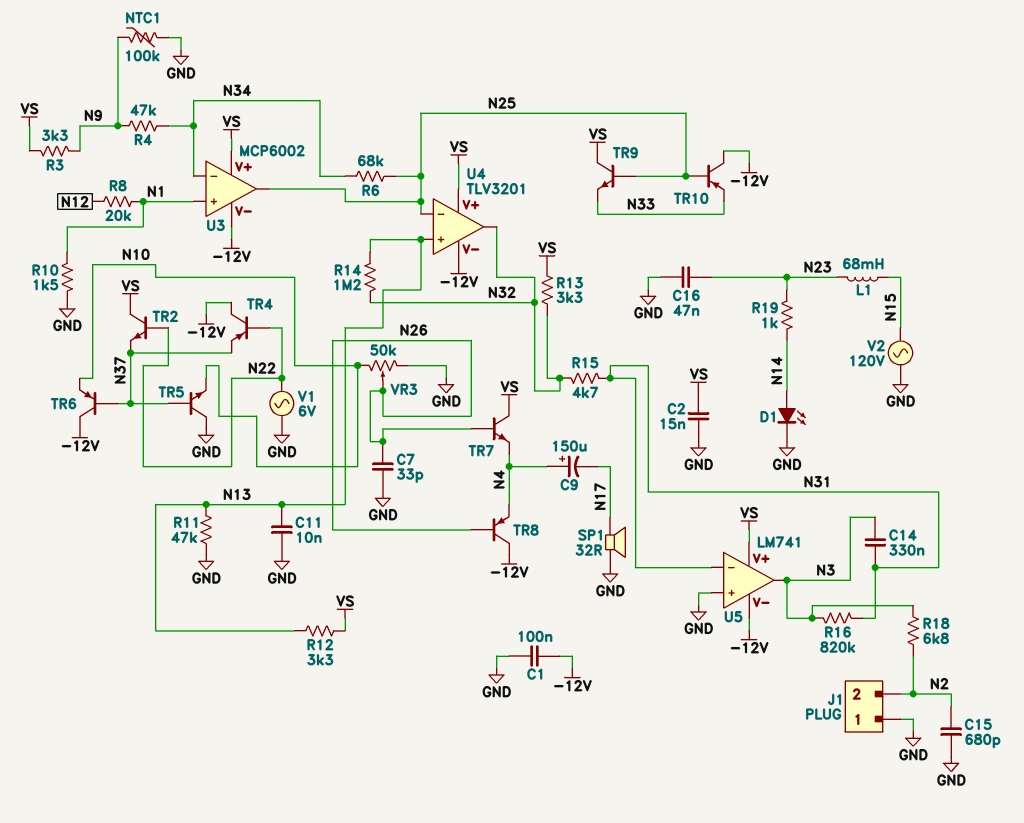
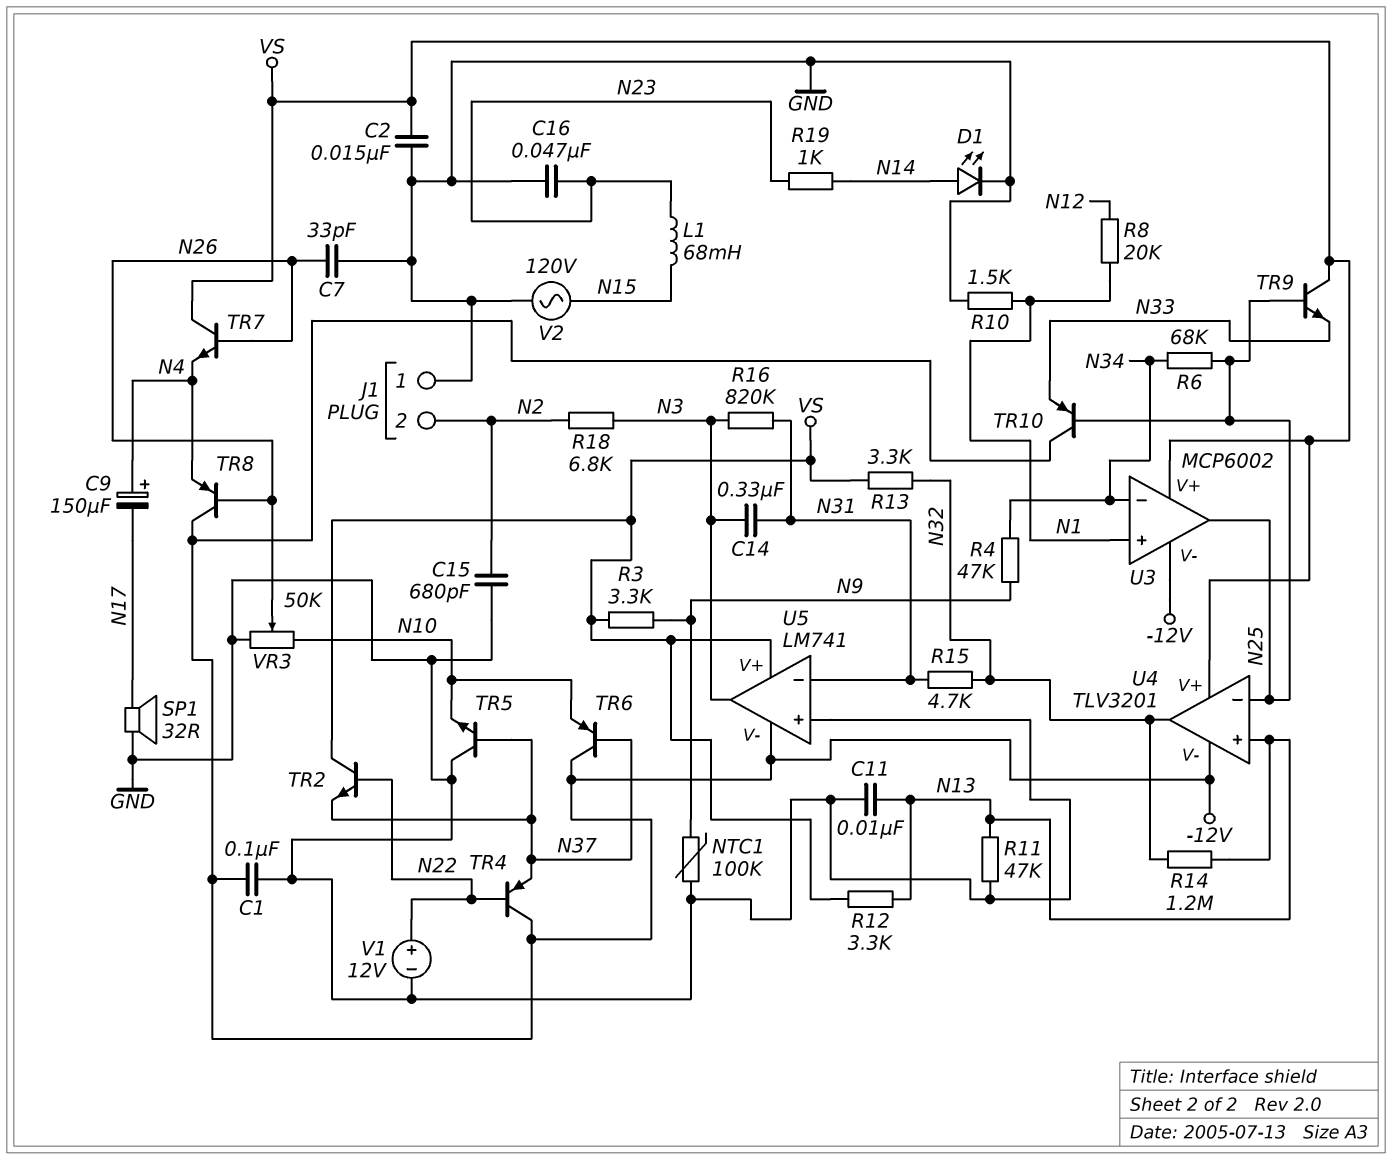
V1: AC 6V (GND, N22) -> 12V (plus N22, minus GND)

